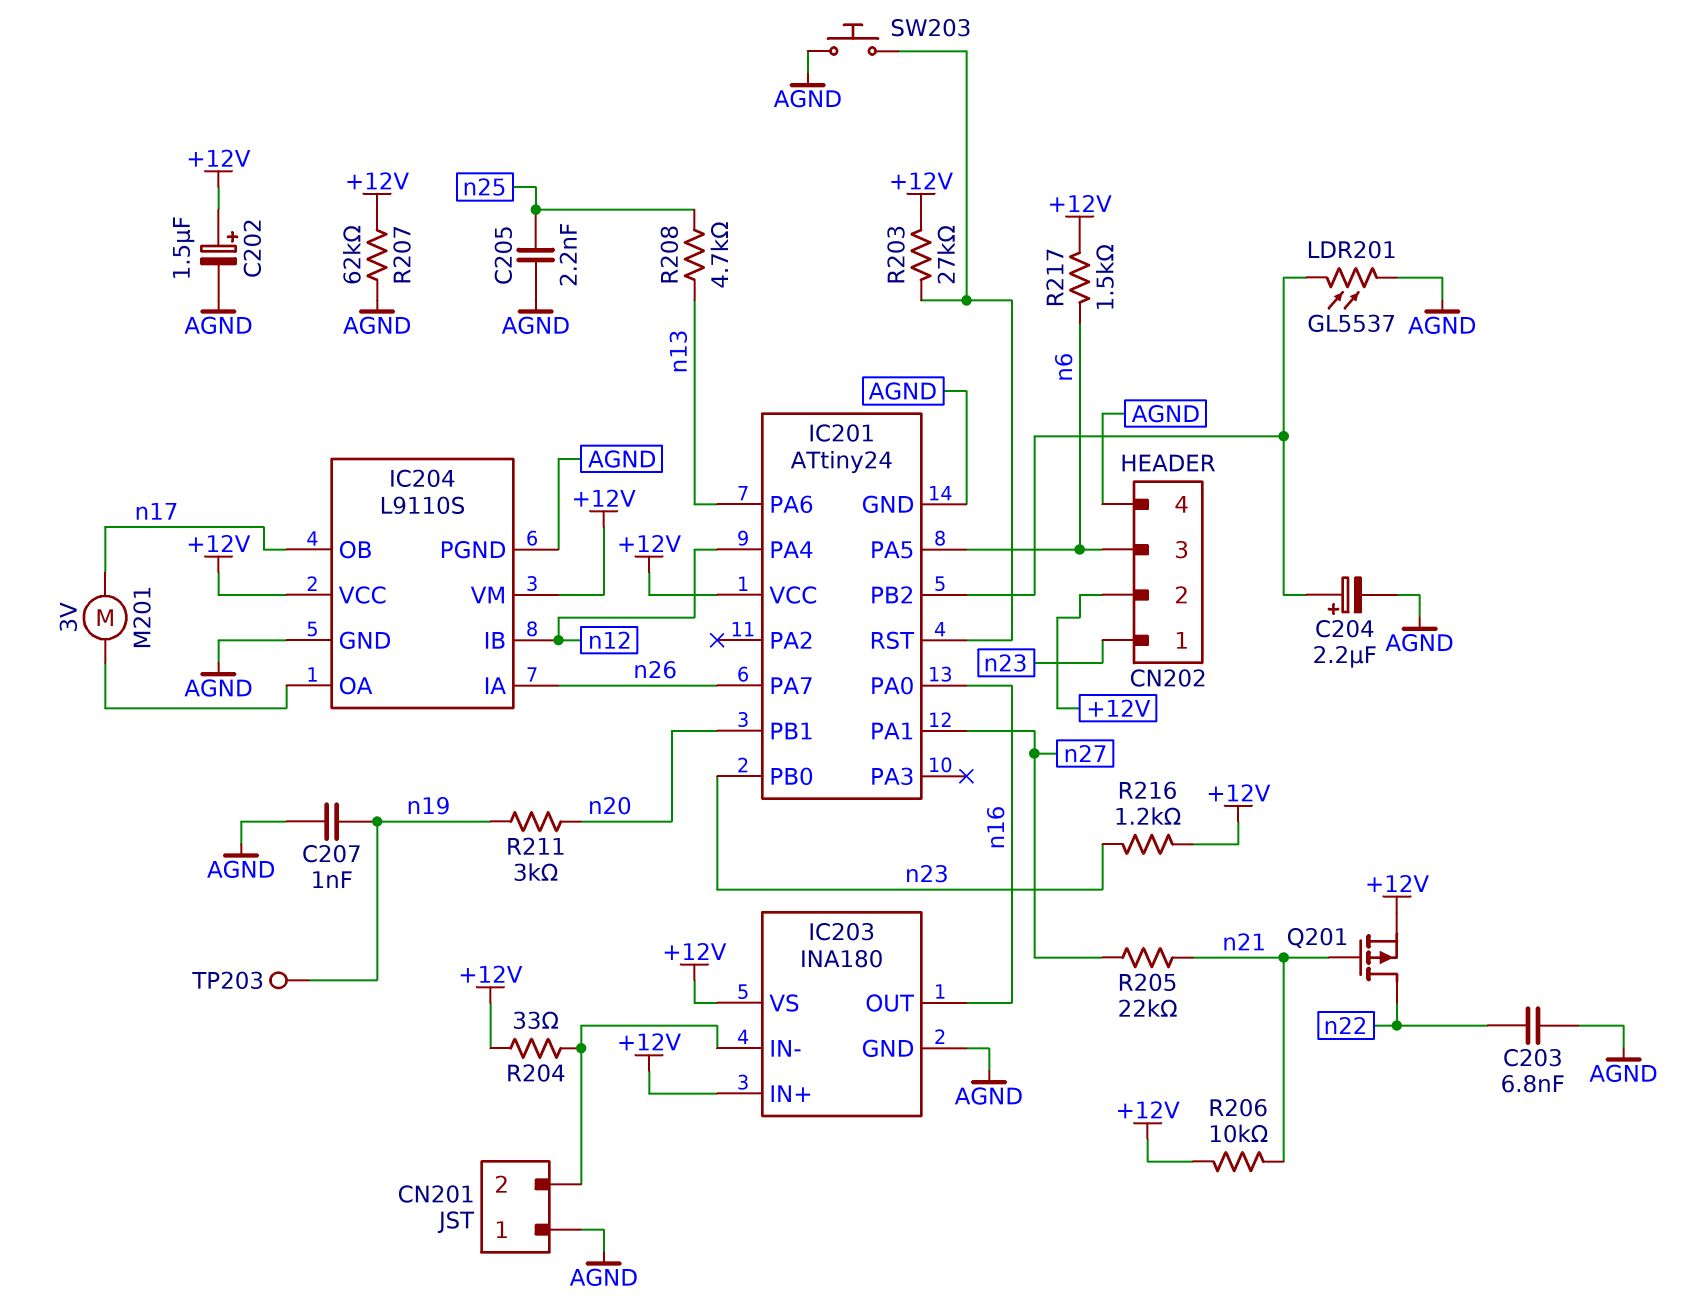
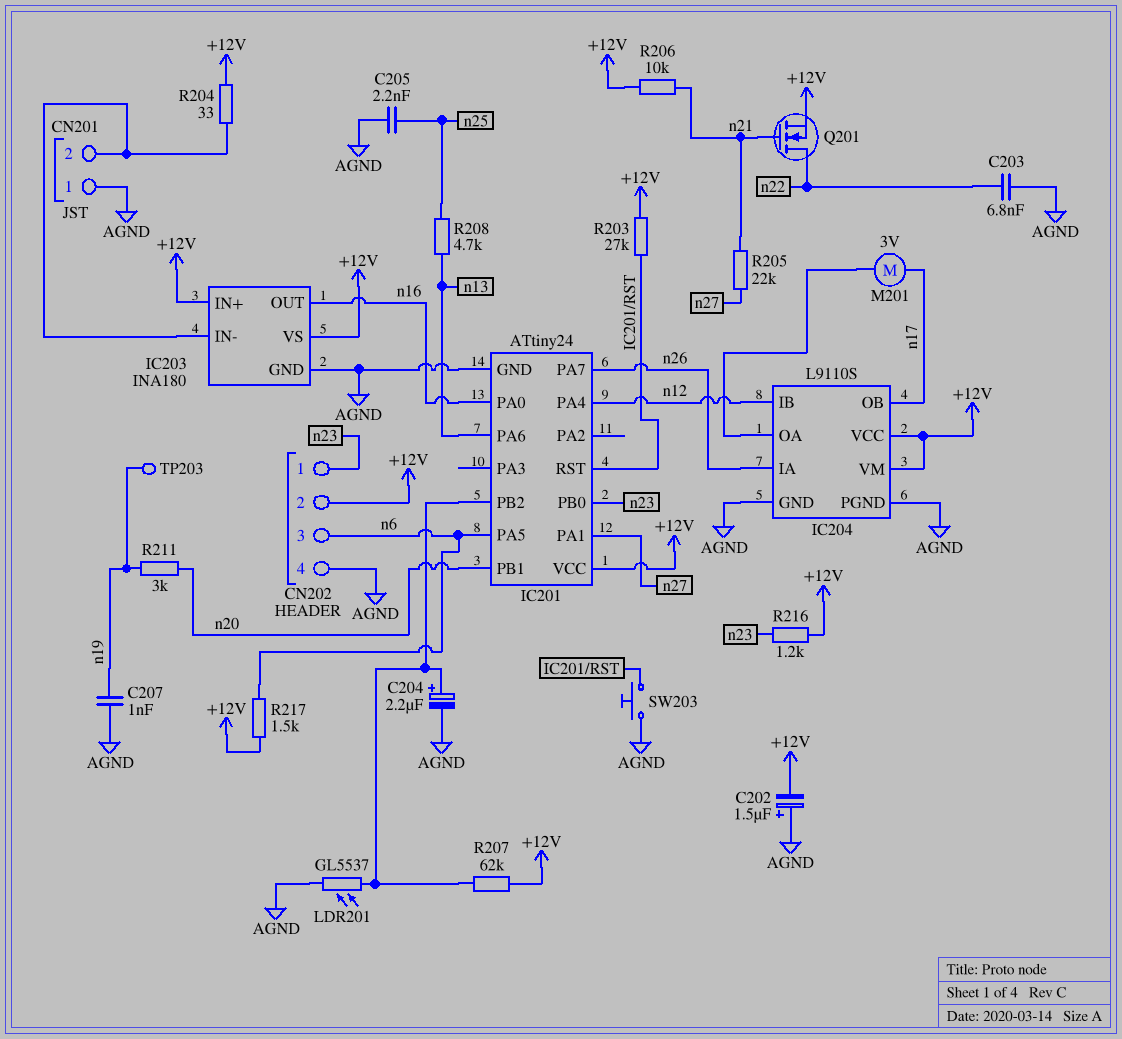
C202: 1.5uF (plus +12V, minus AGND) -> 1.5uF (plus AGND, minus +12V)
Q201: PMOS (G n21, D n22, S +12V) -> NMOS (G n21, D n22, S +12V)
R207: 62k (+12V, AGND) -> 62k (+12V, IC201/PB2)

